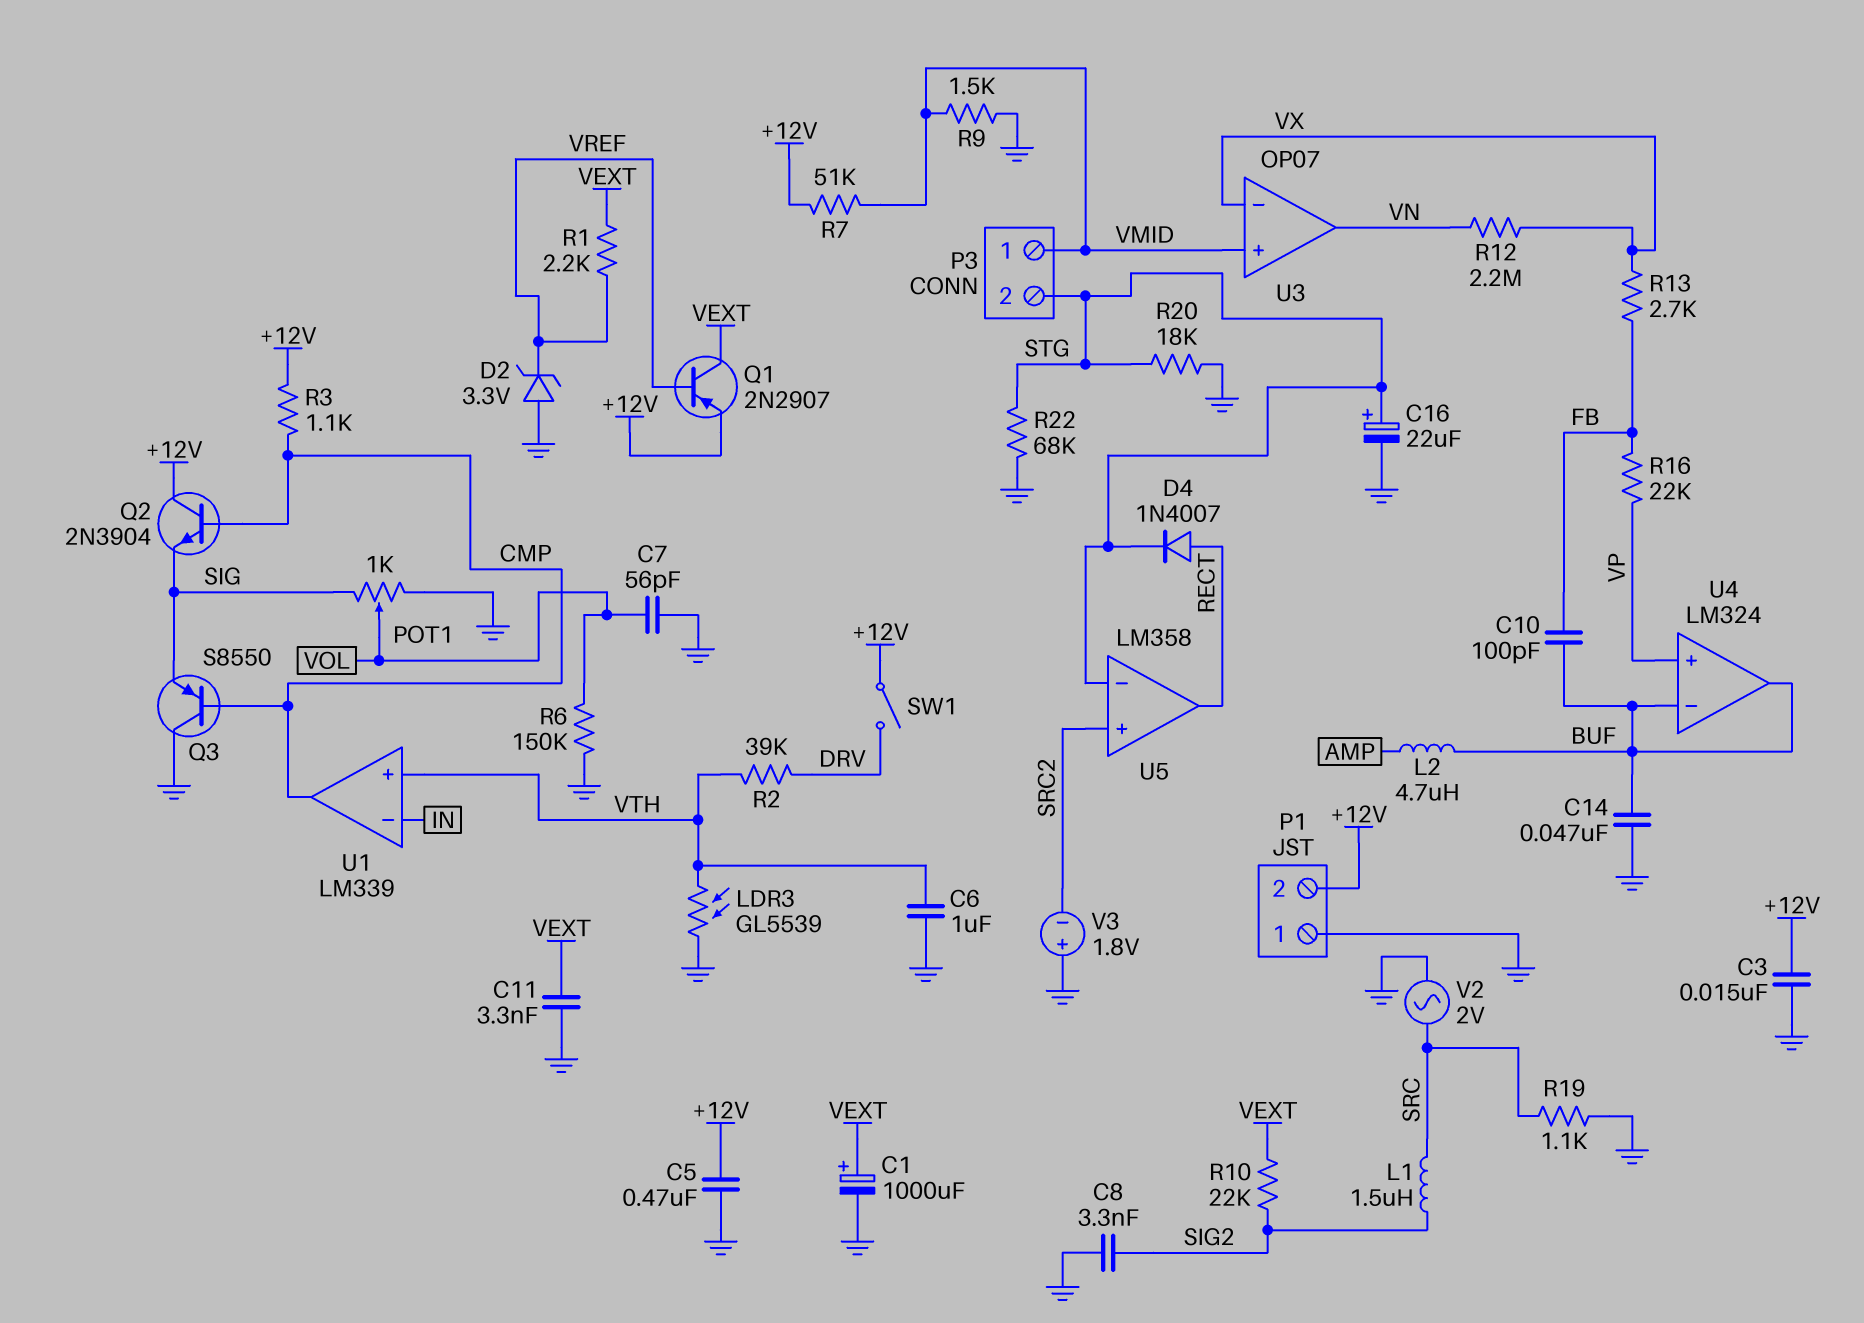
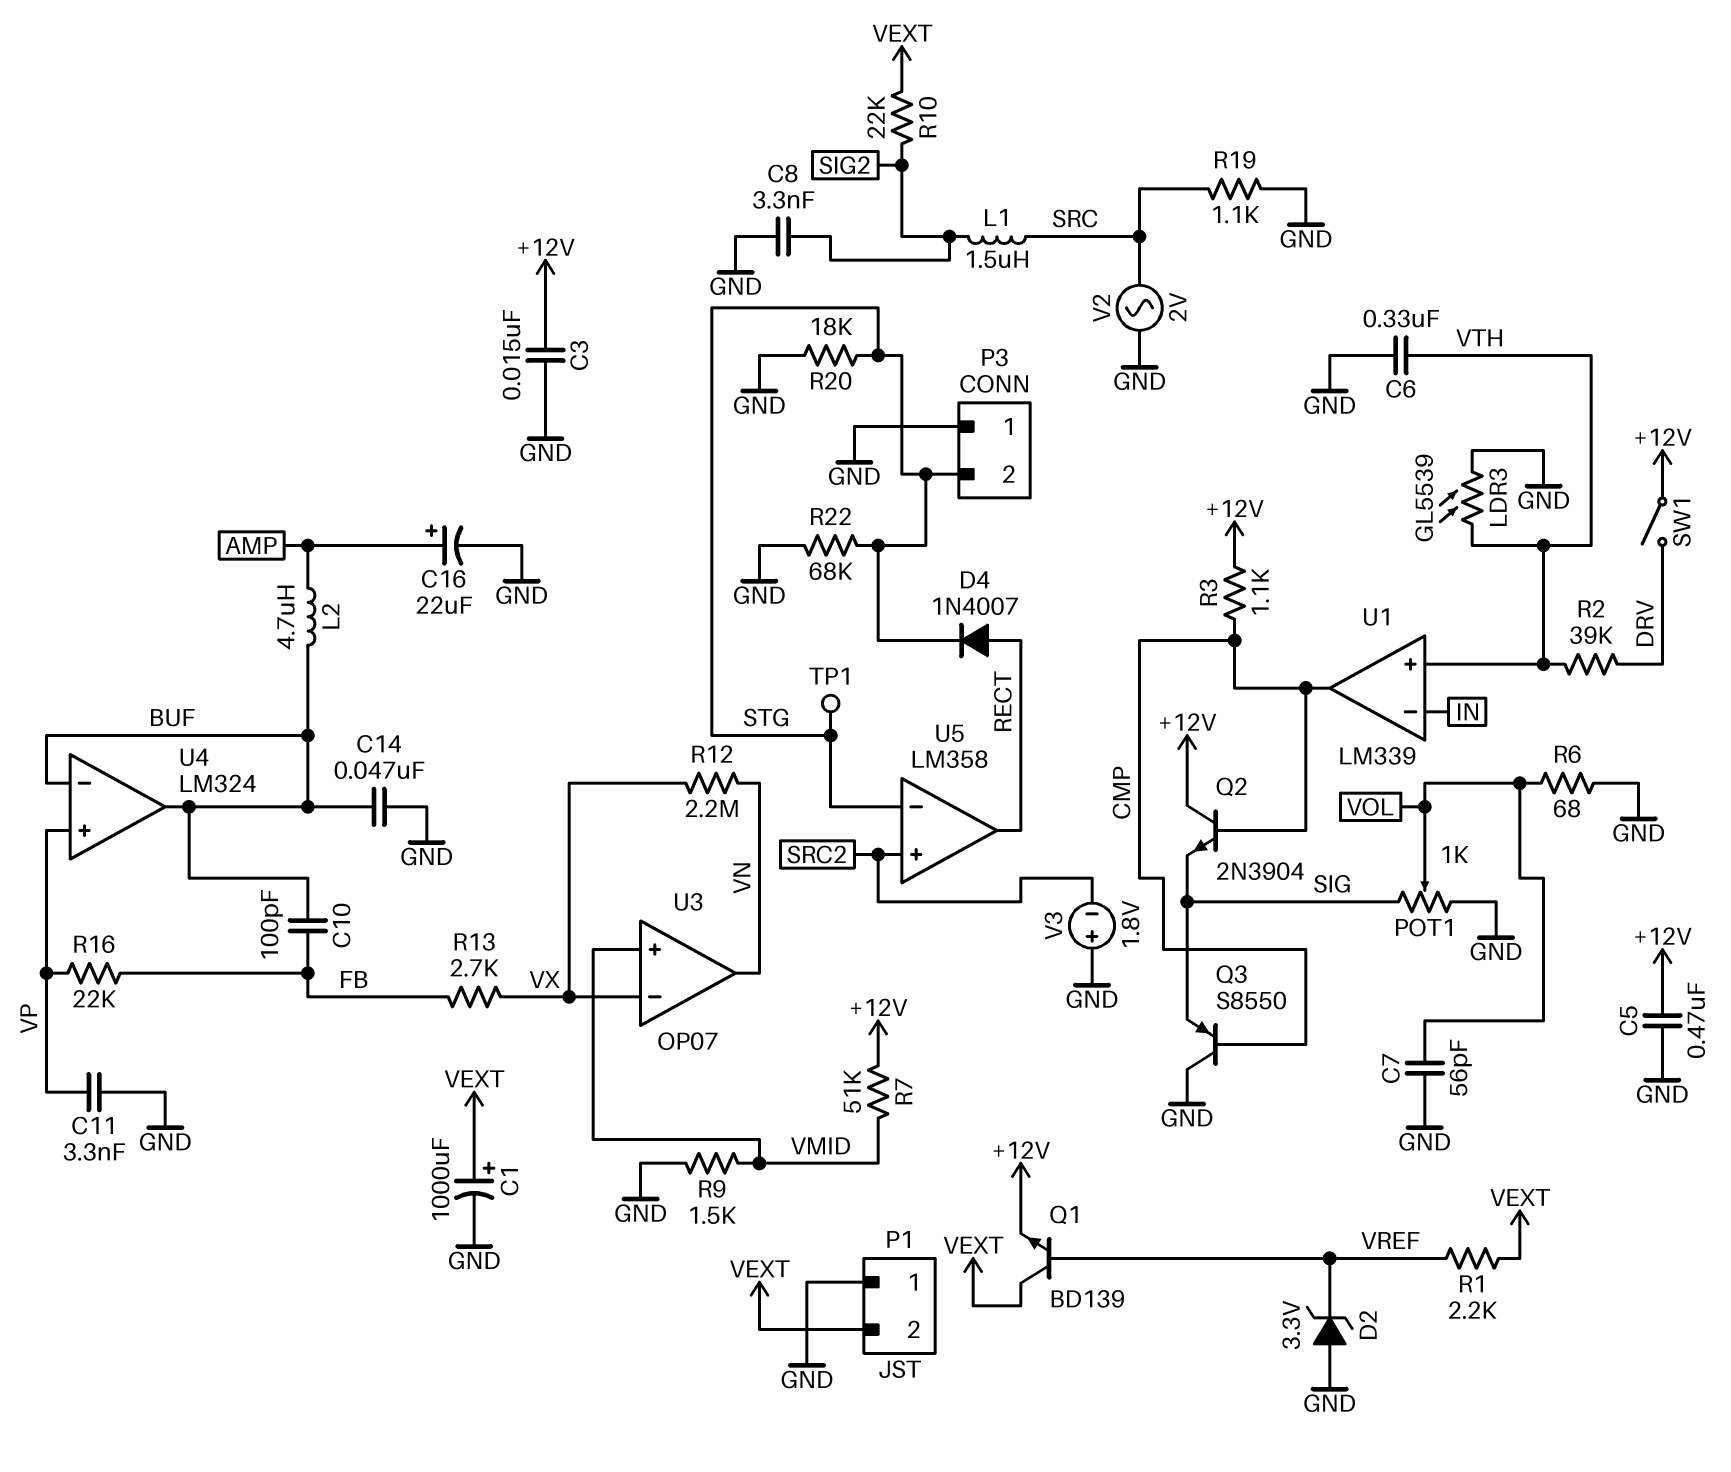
C6: 1uF (GND, VTH) -> 330nF (GND, VTH)
C11: 3.3nF (GND, VEXT) -> 3.3nF (GND, VP)
C16: 22uF (plus STG, minus GND) -> 22uF (plus AMP, minus GND)
P1 pin 2: +12V -> VEXT
P3 pin 1: VMID -> GND
Q1: PNP 2N2907 (B VREF, C VEXT, E +12V) -> NPN BD139 (B VREF, C VEXT, E +12V)
R6: 150k (GND, VOL) -> 68 (GND, VOL)
TP1: none -> test point (STG)

